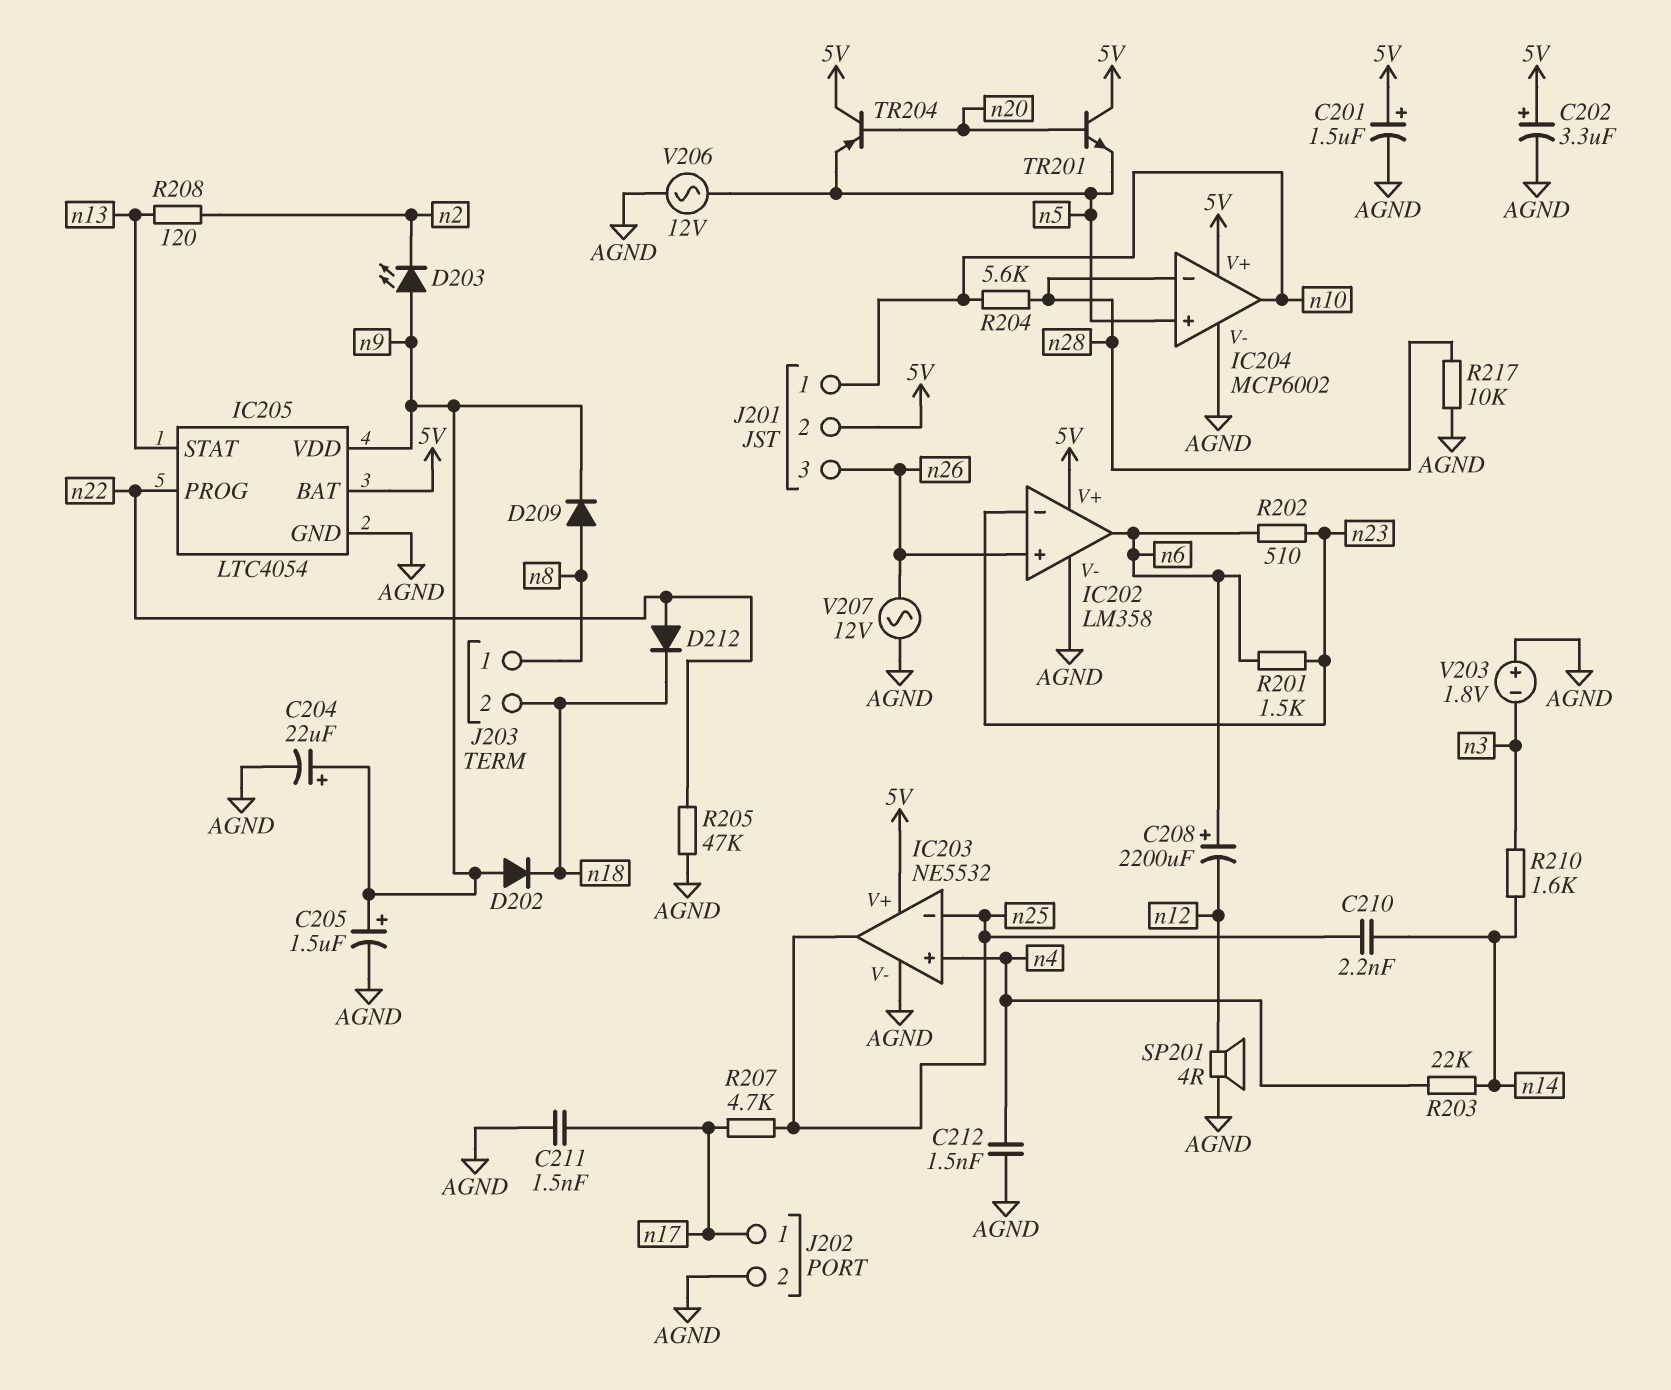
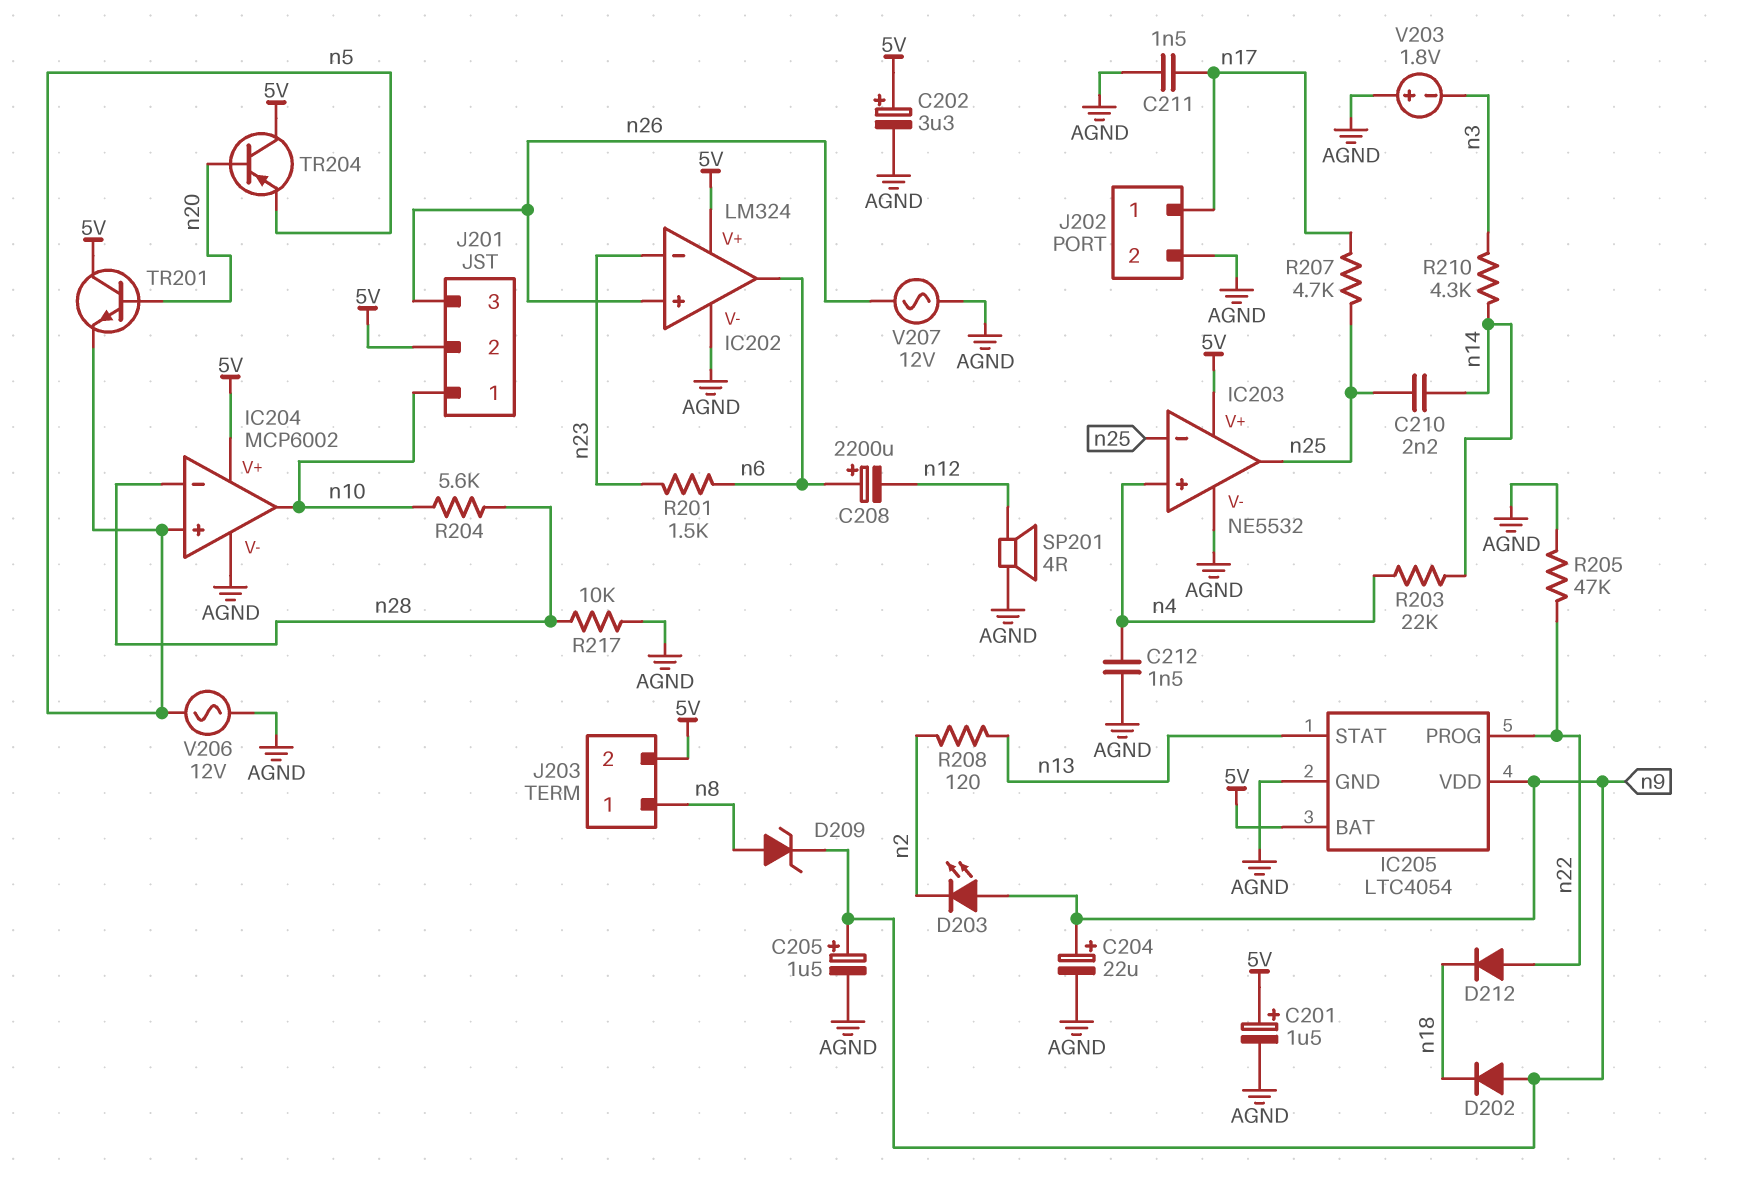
D209: diode (A n8, K n9) -> zener (A n8, K n9)
IC202: LM358 -> LM324
J203 pin 2: n18 -> 5V
R202: 510 (n6, n23) -> none
R210: 1.6k (n3, n14) -> 4.3k (n3, n14)

